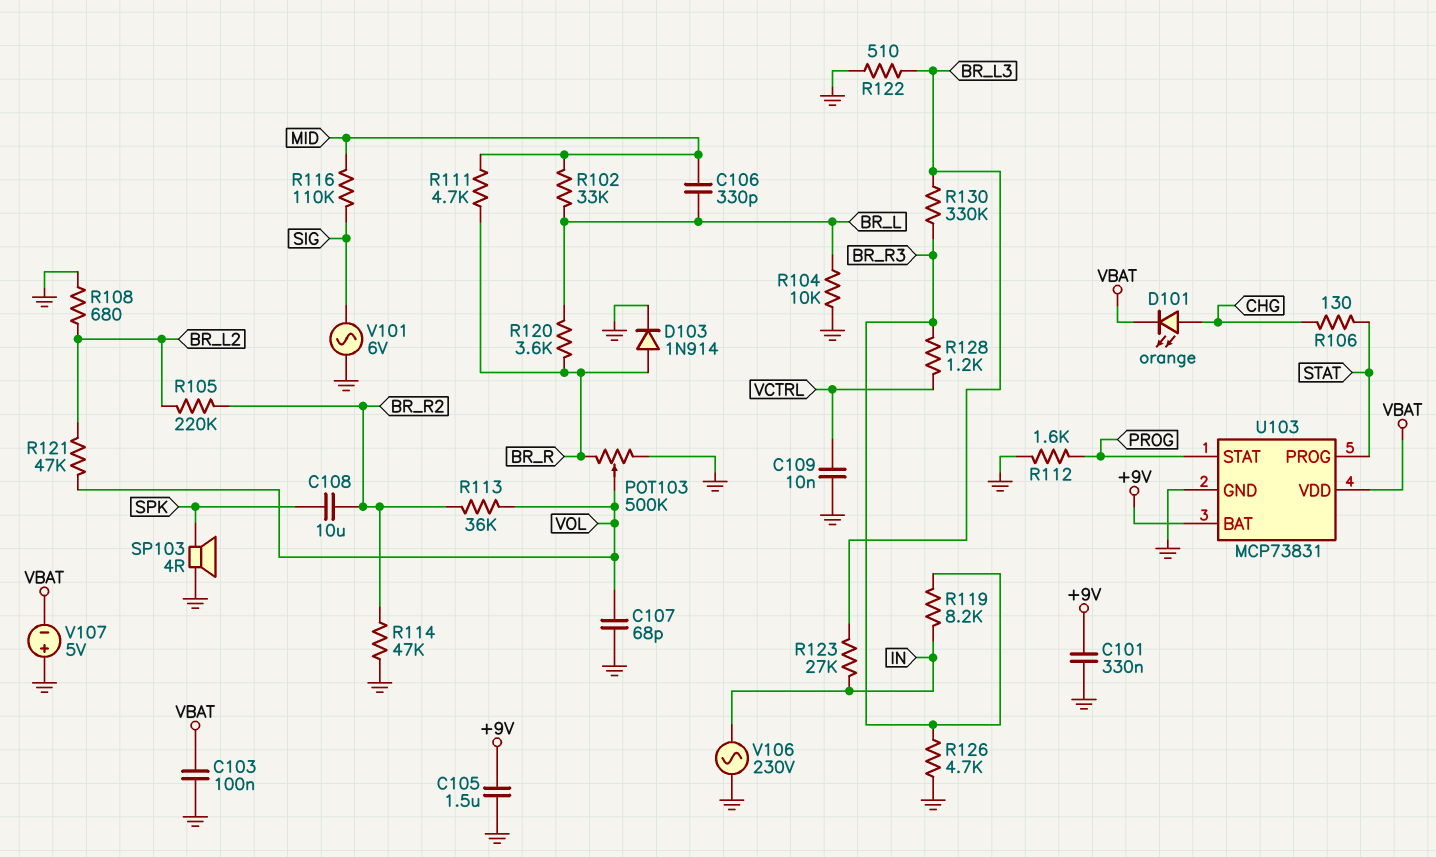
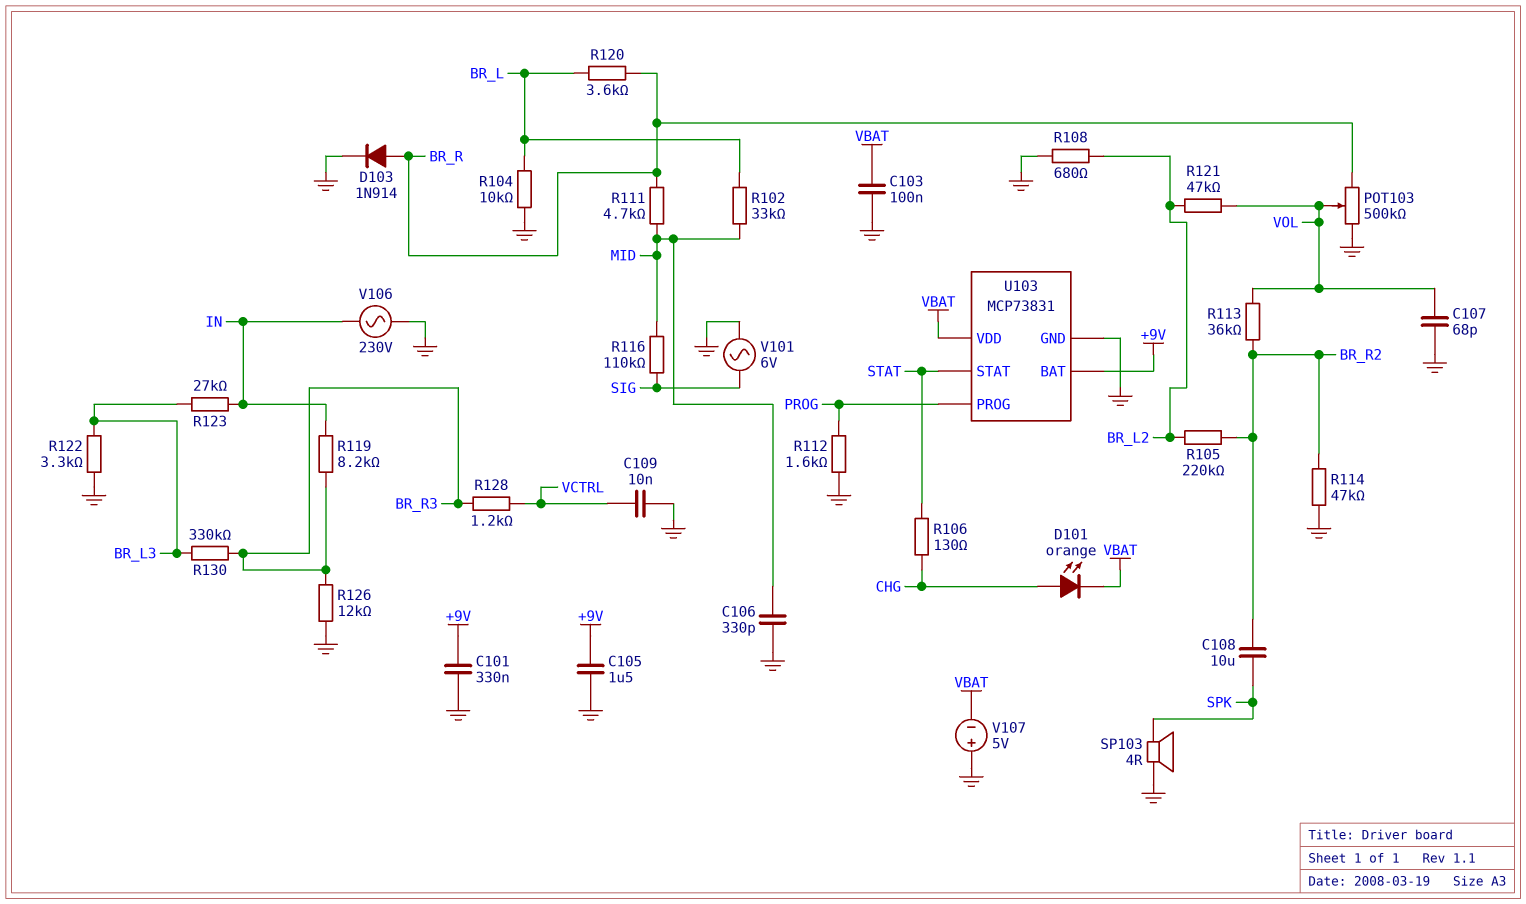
C106: 330pF (BR_L, MID) -> 330pF (GND, MID)
R122: 510 (BR_L3, GND) -> 3.3k (BR_L3, GND)
R126: 4.7k (BR_R3, GND) -> 12k (BR_R3, GND)
U103 pin PROG: STAT -> PROG
U103 pin STAT: PROG -> STAT

